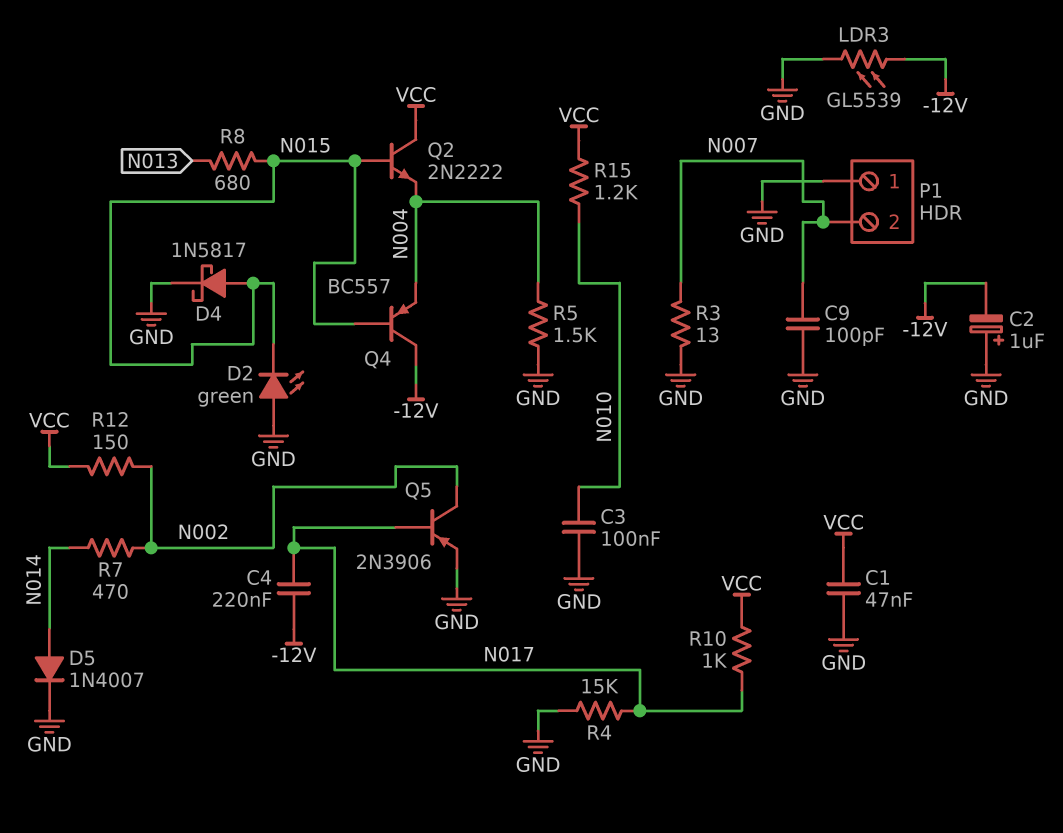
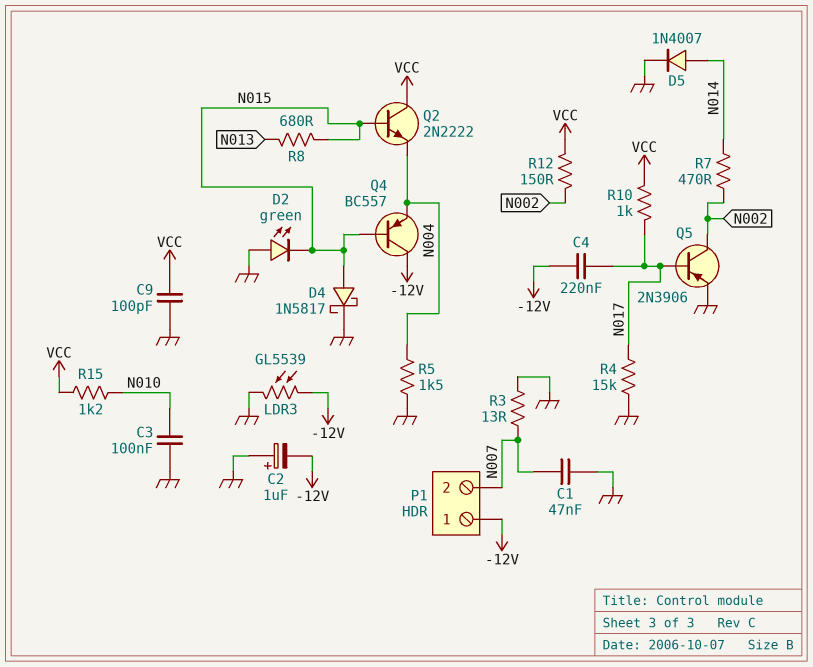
C1: 47nF (GND, VCC) -> 47nF (GND, N007)
C9: 100pF (GND, N007) -> 100pF (GND, VCC)
P1 pin 1: GND -> -12V

